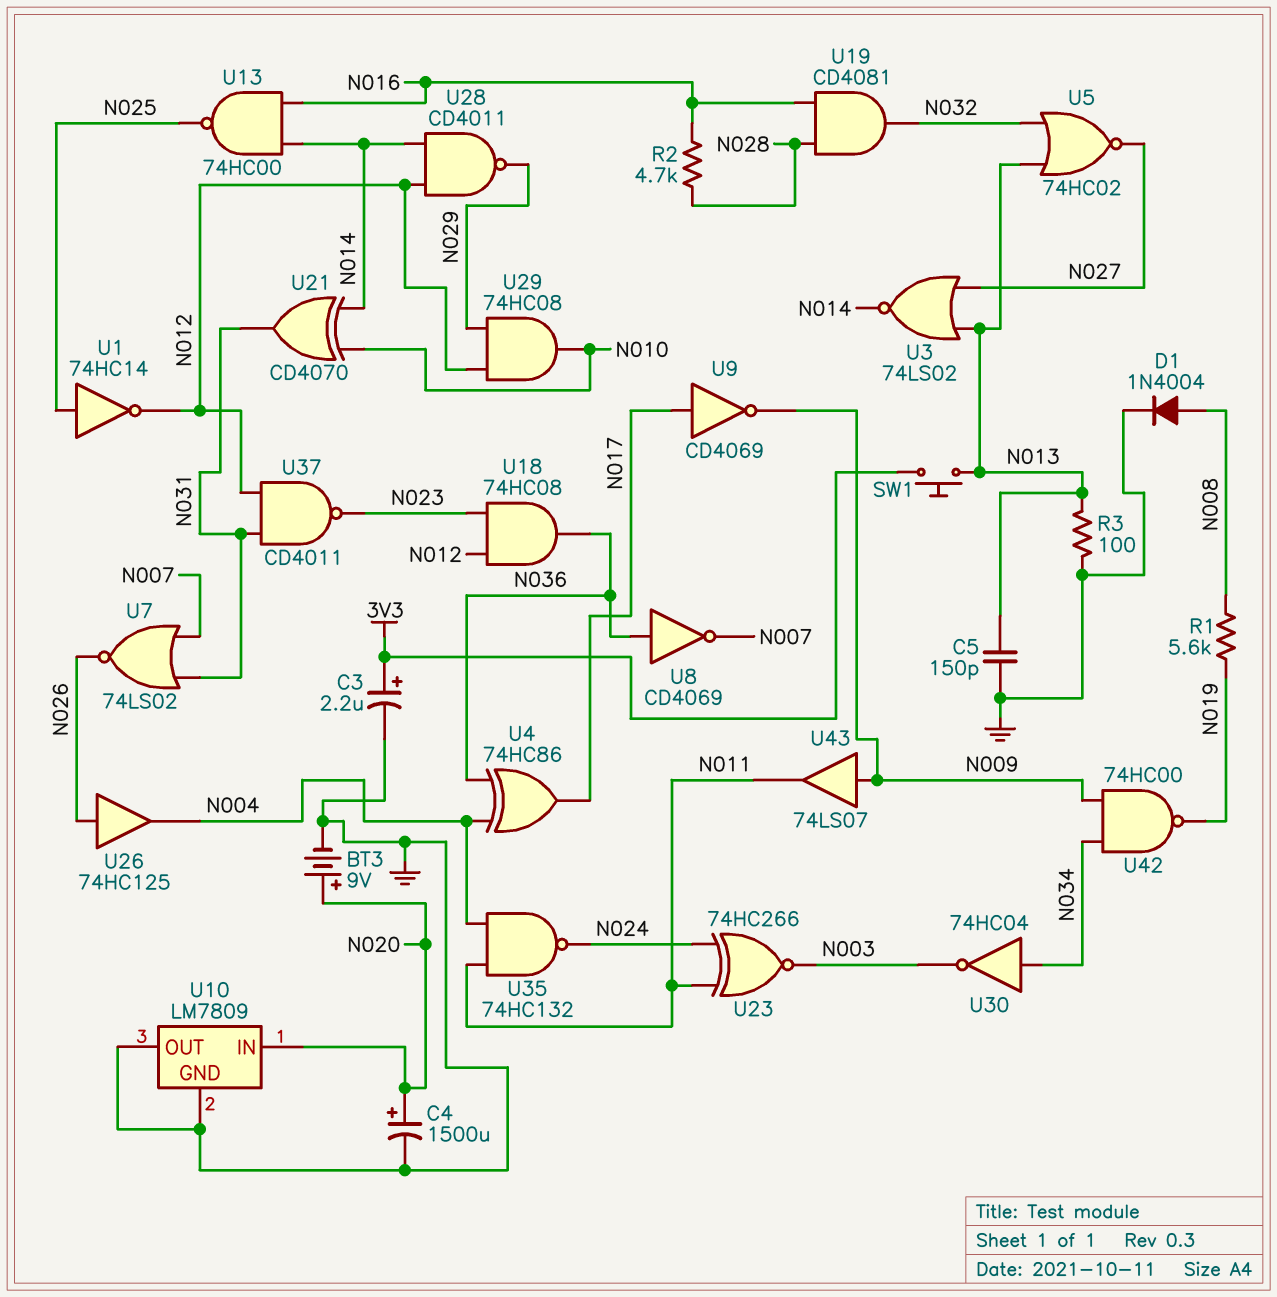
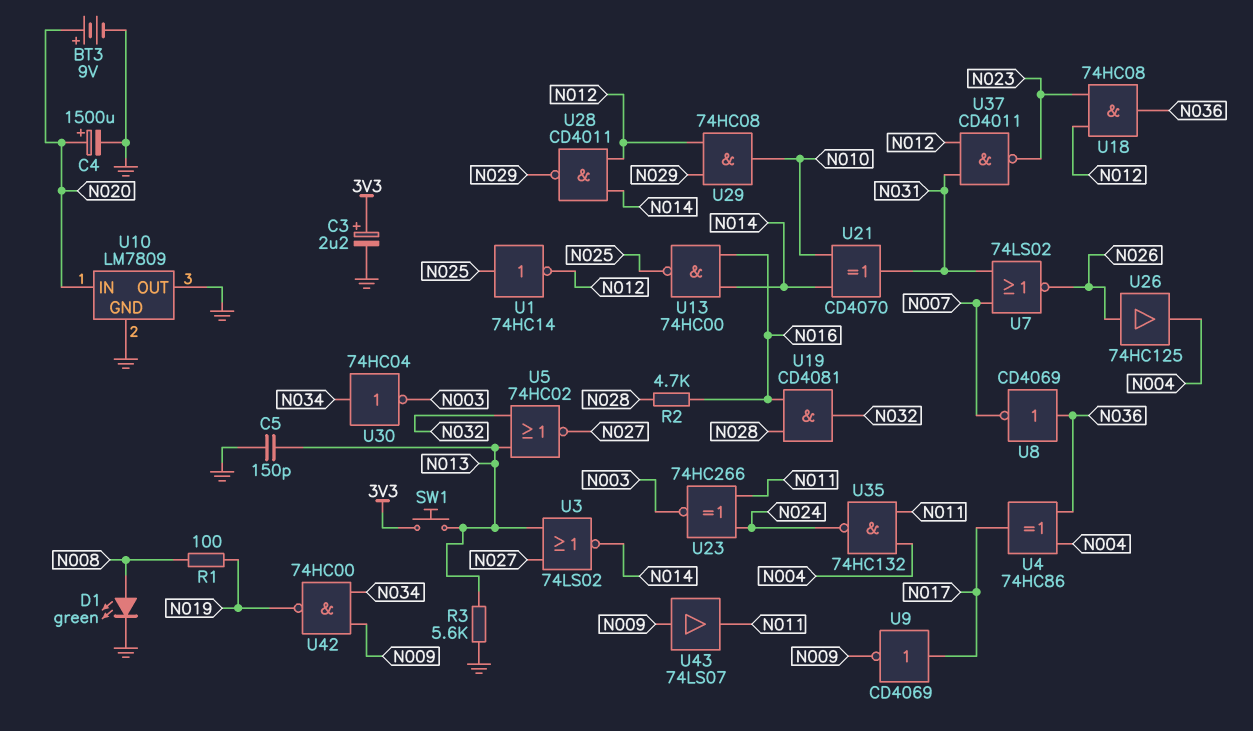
D1: diode 1N4004 (A N008, K GND) -> LED green (A N008, K GND)
R1: 5.6k (N008, N019) -> 100 (N008, N019)
R3: 100 (GND, N013) -> 5.6k (GND, N013)

